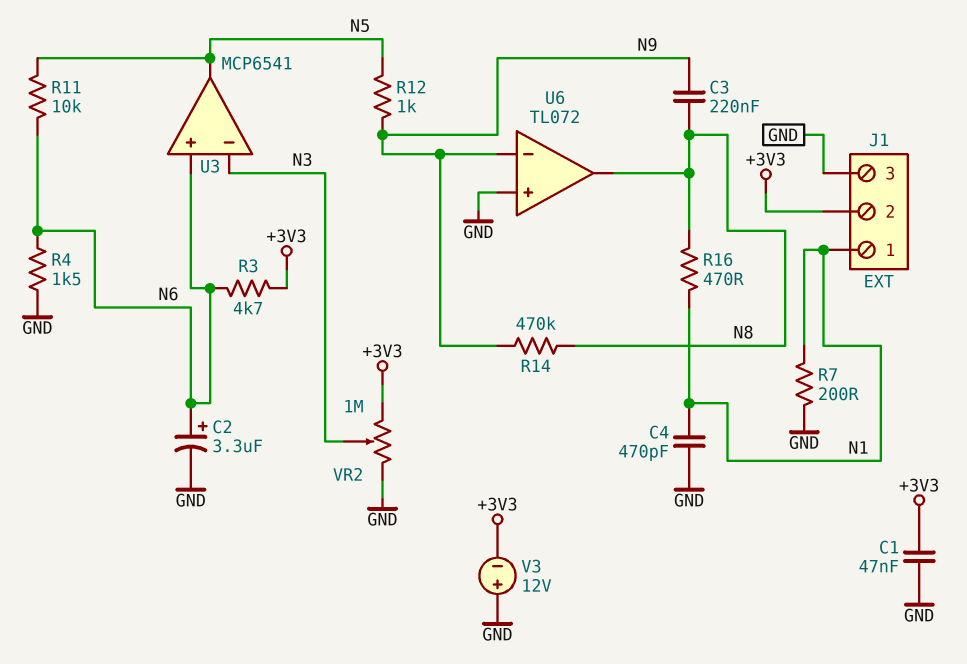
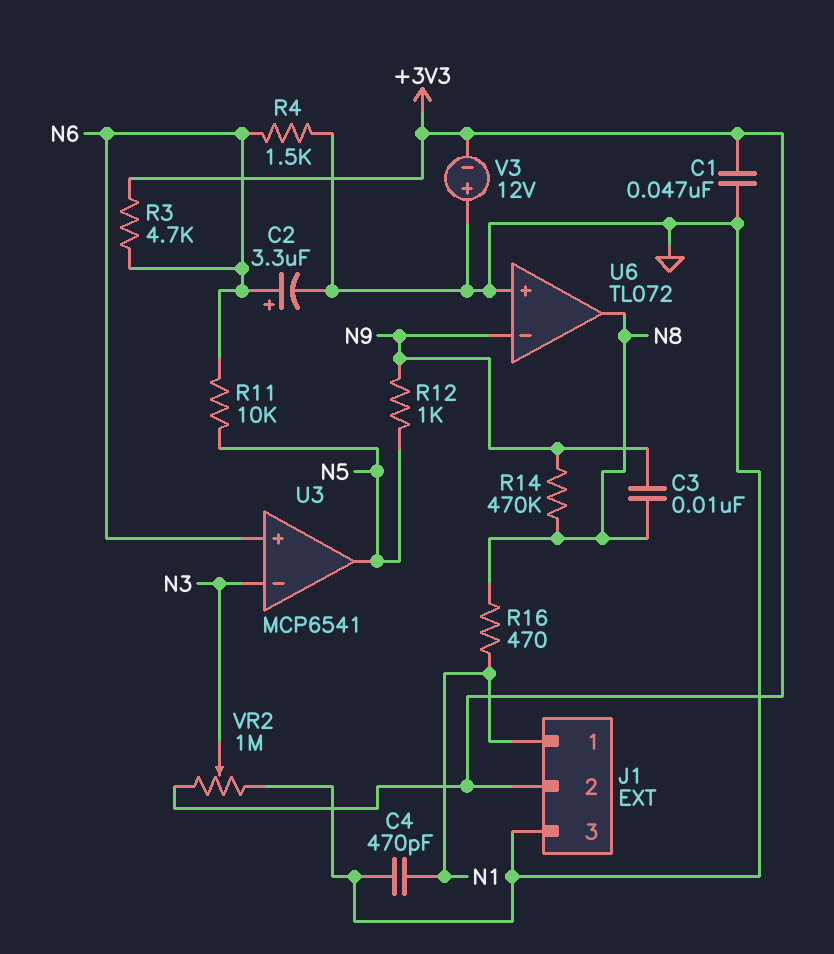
C3: 220nF (N8, N9) -> 10nF (N8, N9)
R7: 200 (GND, N1) -> none

